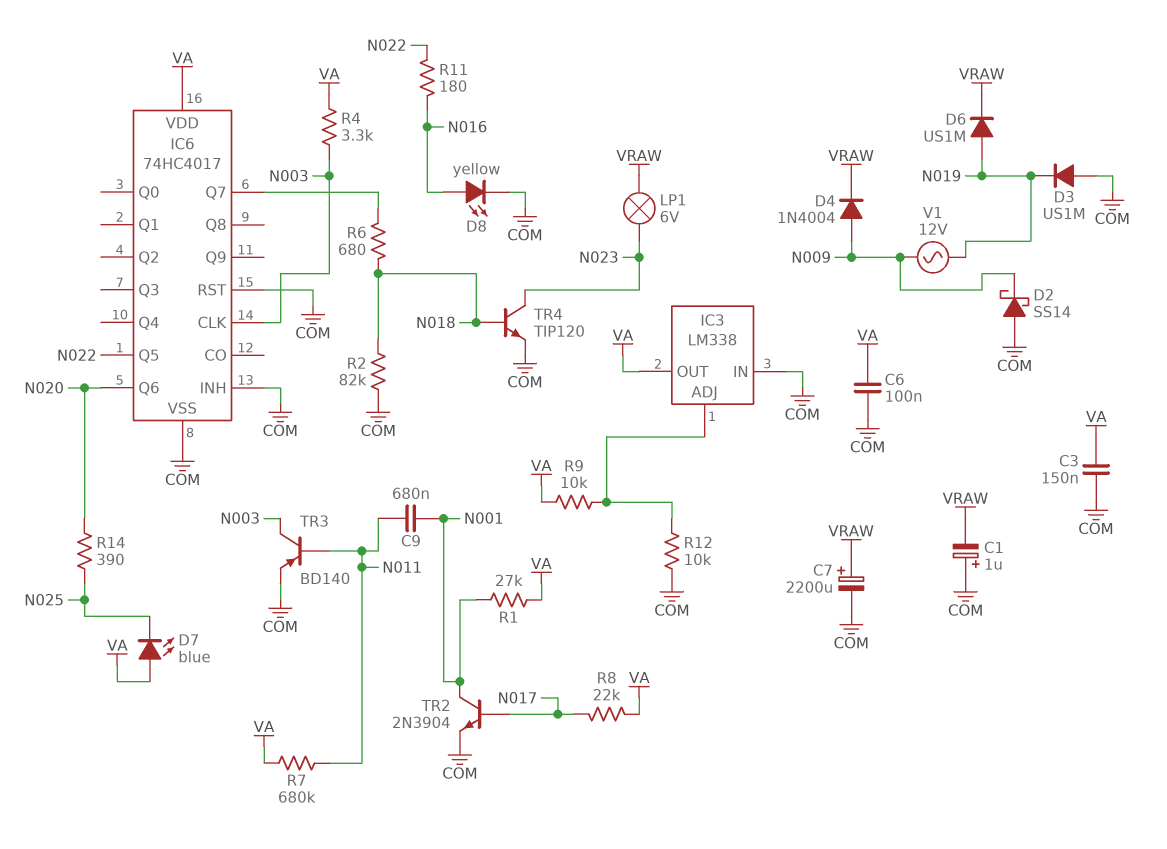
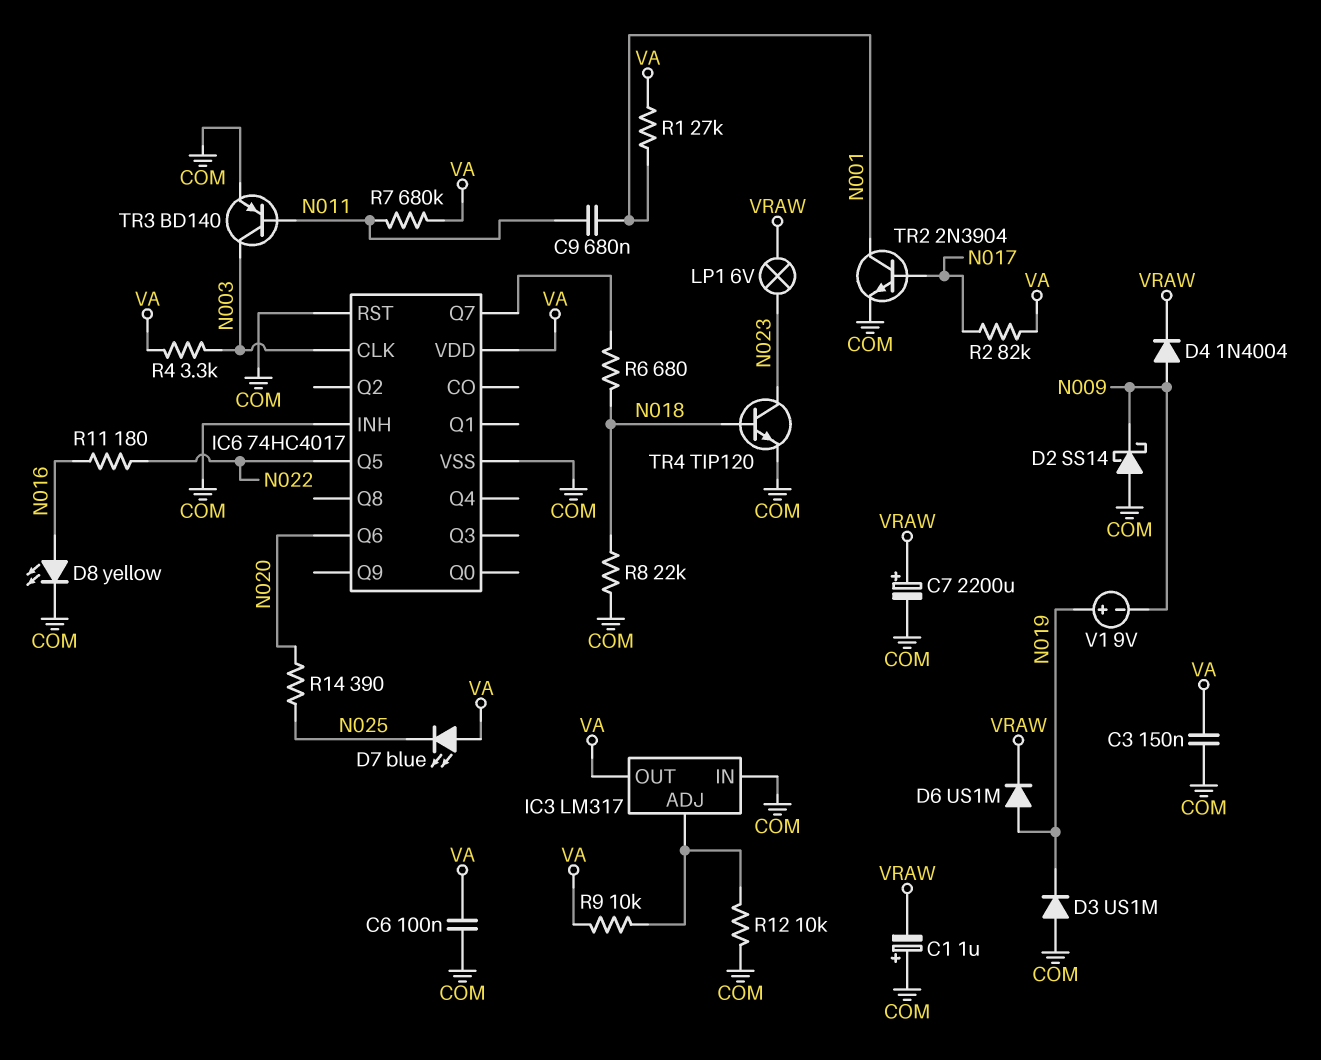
IC3: LM338 -> LM317
R2: 82k (COM, N018) -> 82k (N017, VA)
R8: 22k (N017, VA) -> 22k (COM, N018)
V1: AC 12V (N009, N019) -> 9V (plus N019, minus N009)

